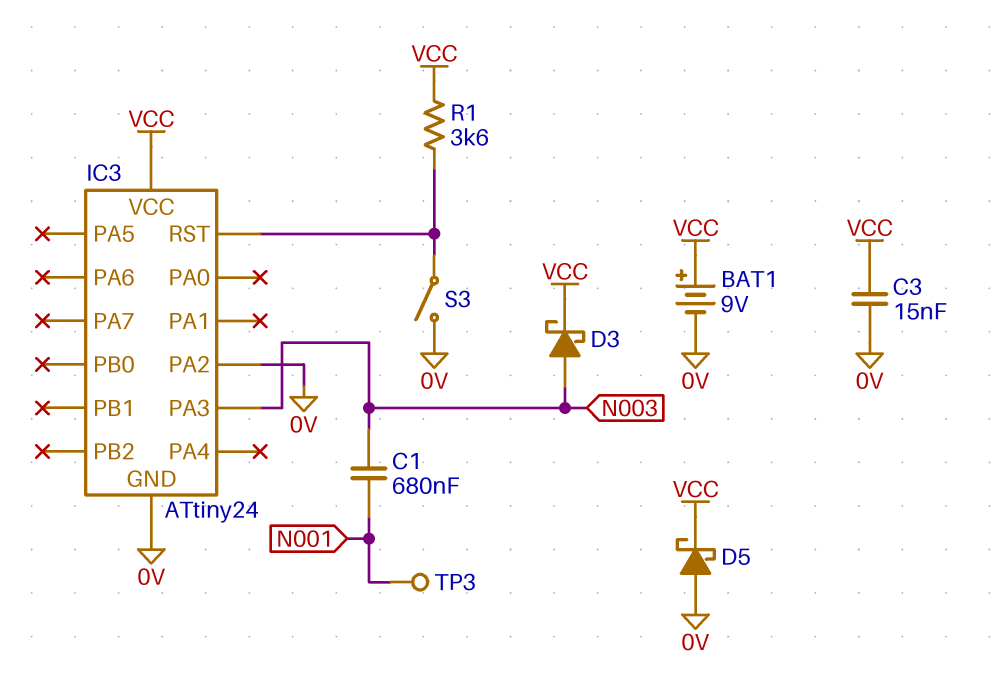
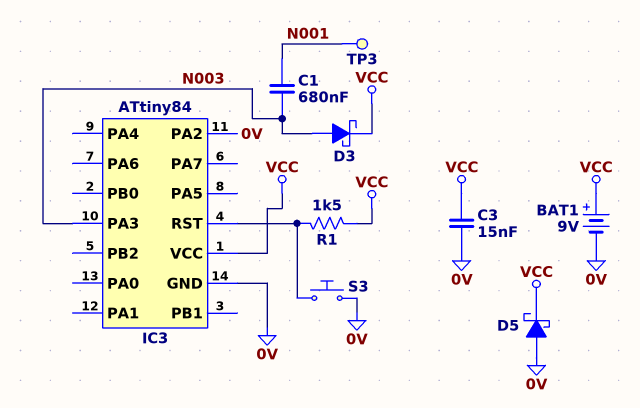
IC3: ATtiny24 -> ATtiny84
R1: 3.6k (IC3/RST, VCC) -> 1.5k (IC3/RST, VCC)
S3: switch (0V, IC3/RST) -> button (0V, IC3/RST)

